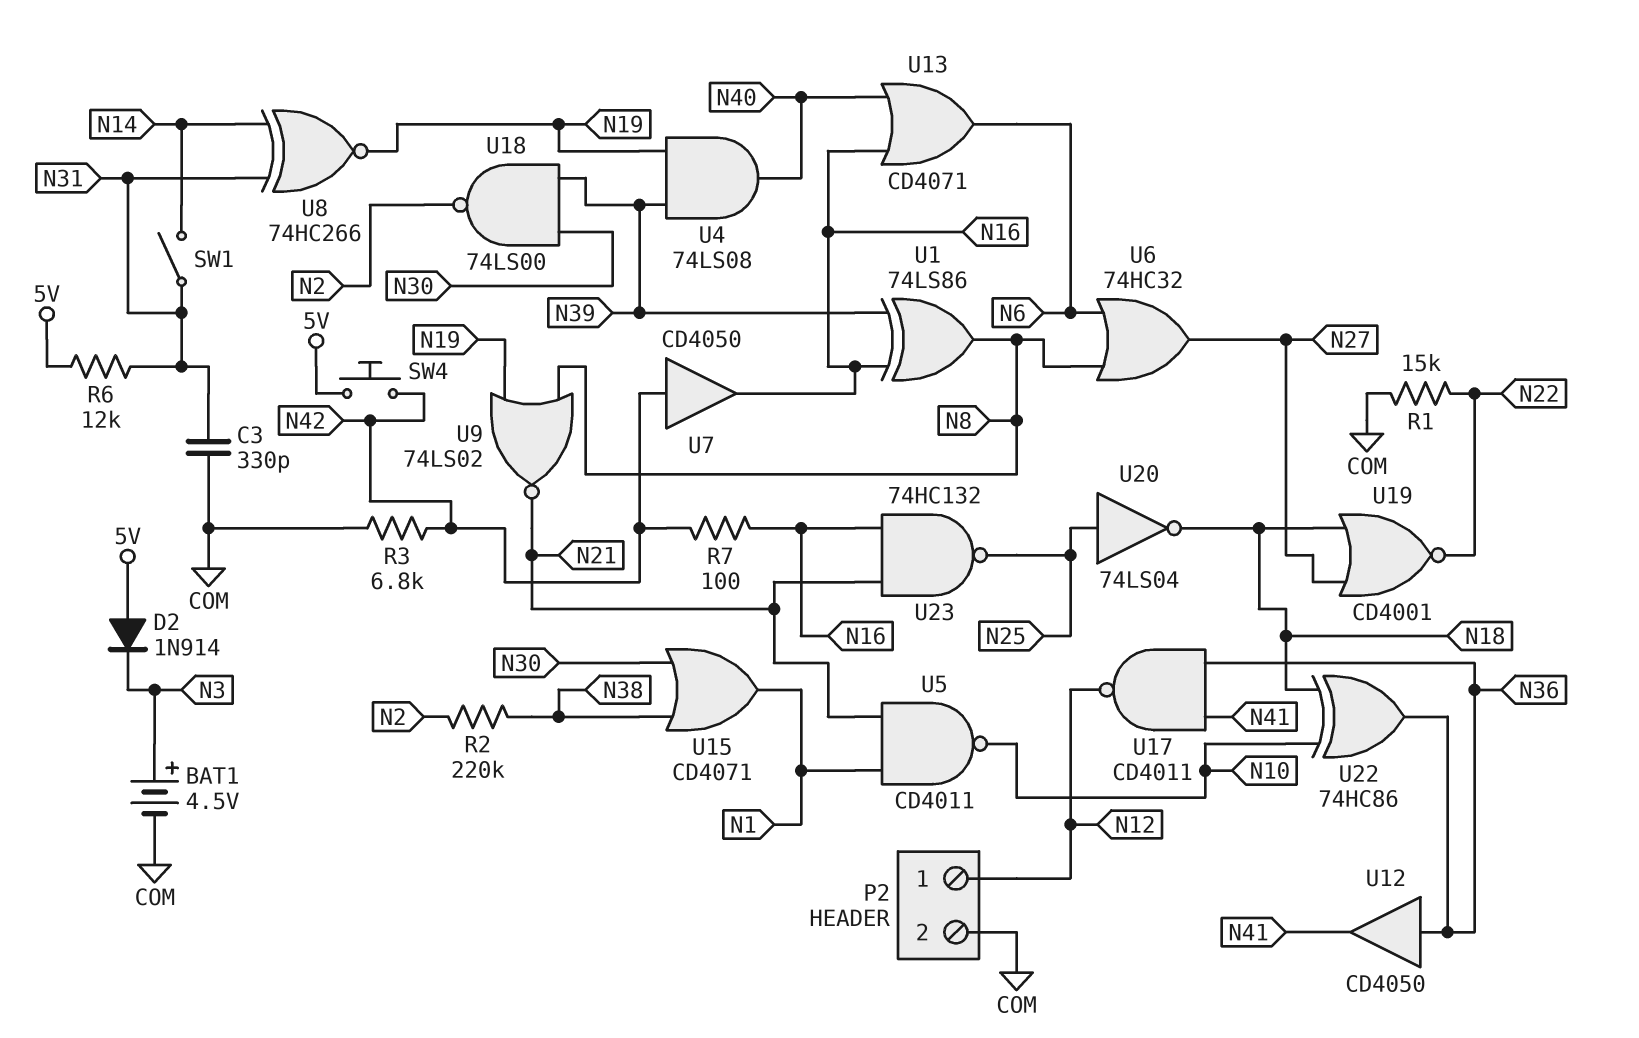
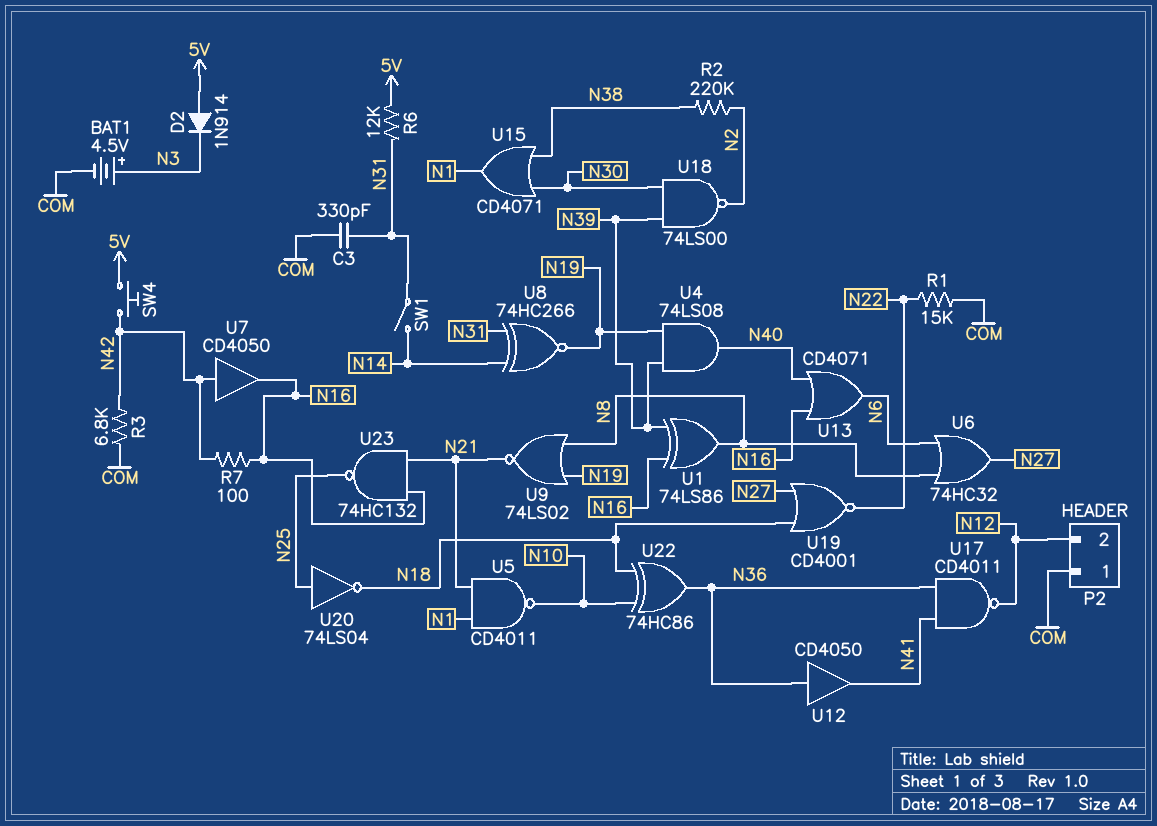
P2 pin 1: N12 -> COM
P2 pin 2: COM -> N12

